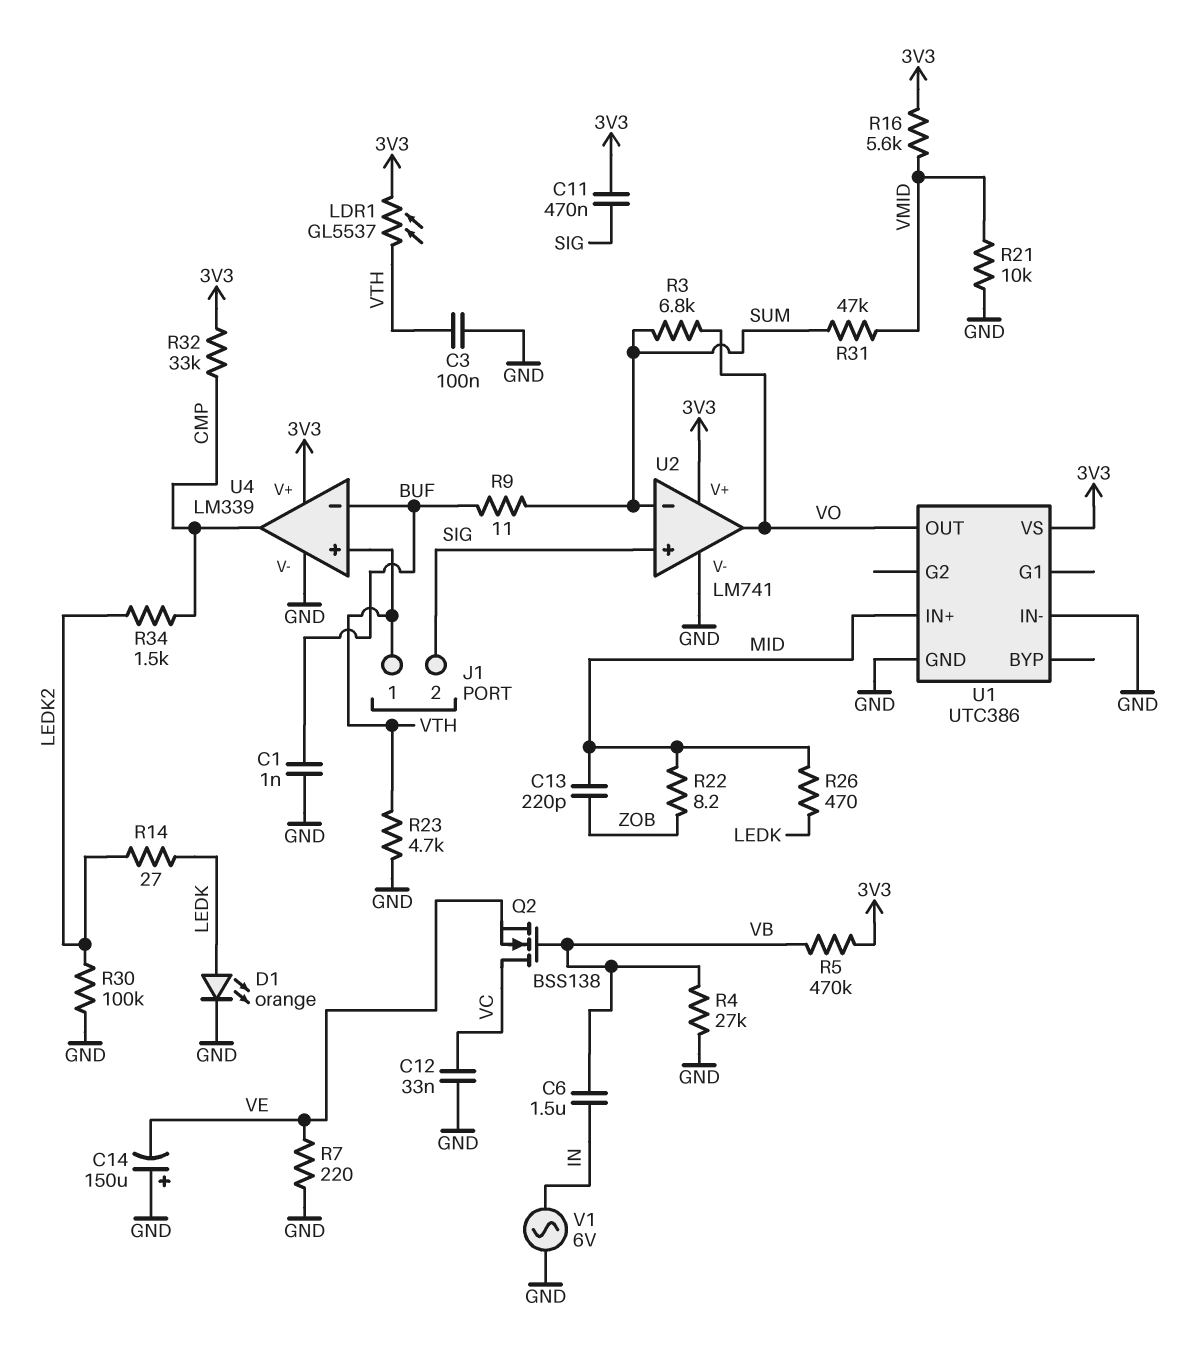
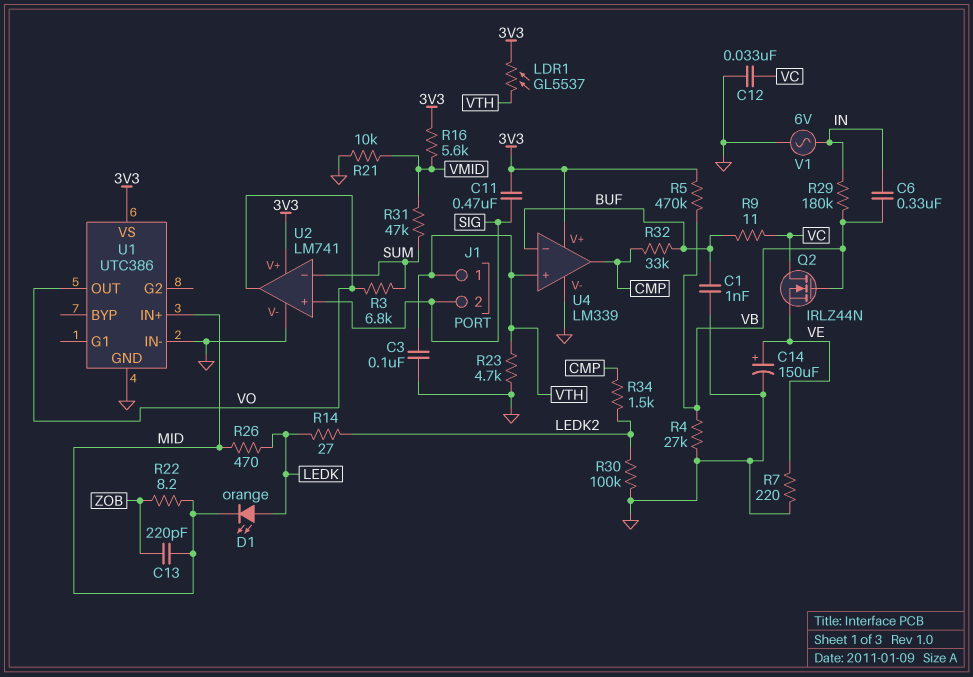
C6: 1.5uF (IN, VB) -> 330nF (IN, VB)
C14: 150uF (plus GND, minus VE) -> 150uF (plus VE, minus GND)
D1: LED orange (A LEDK, K GND) -> LED orange (A LEDK, K MID)
Q2: NMOS BSS138 (G VB, D VC, S VE) -> NMOS IRLZ44N (G VB, D VC, S VE)
R9: 11 (BUF, SUM) -> 11 (BUF, VC)
R29: none -> 180k (IN, VB)
R32: 33k (3V3, CMP) -> 33k (BUF, CMP)

